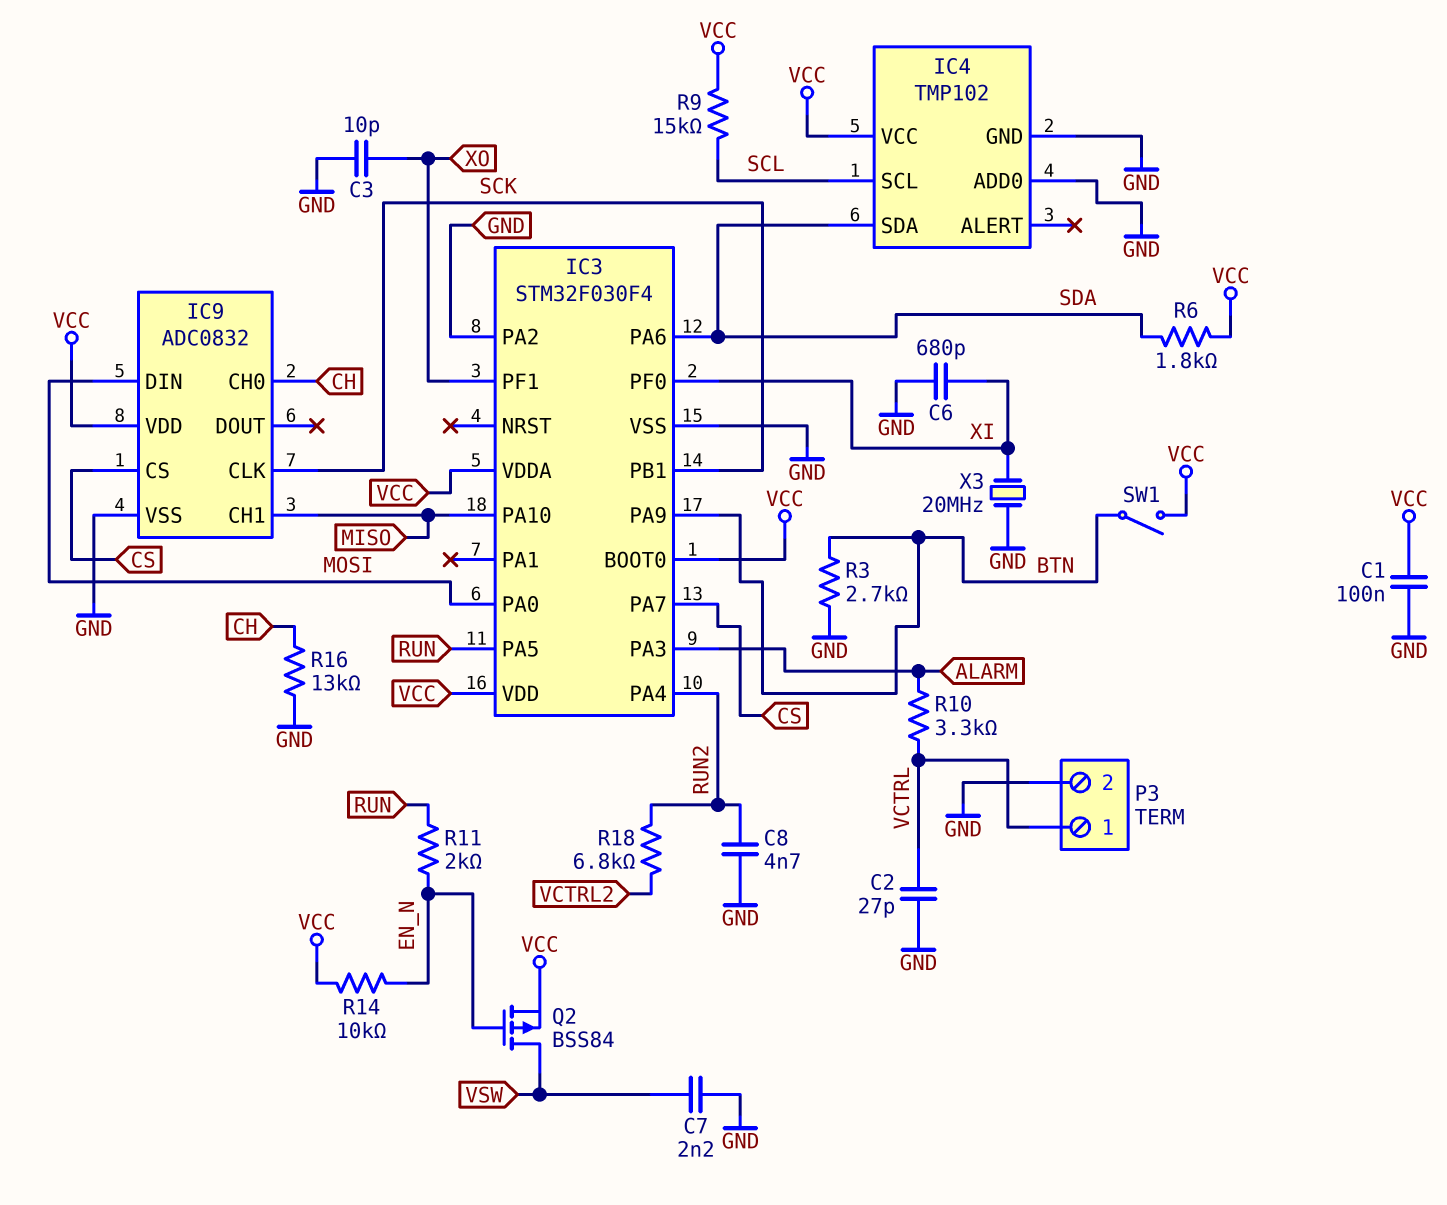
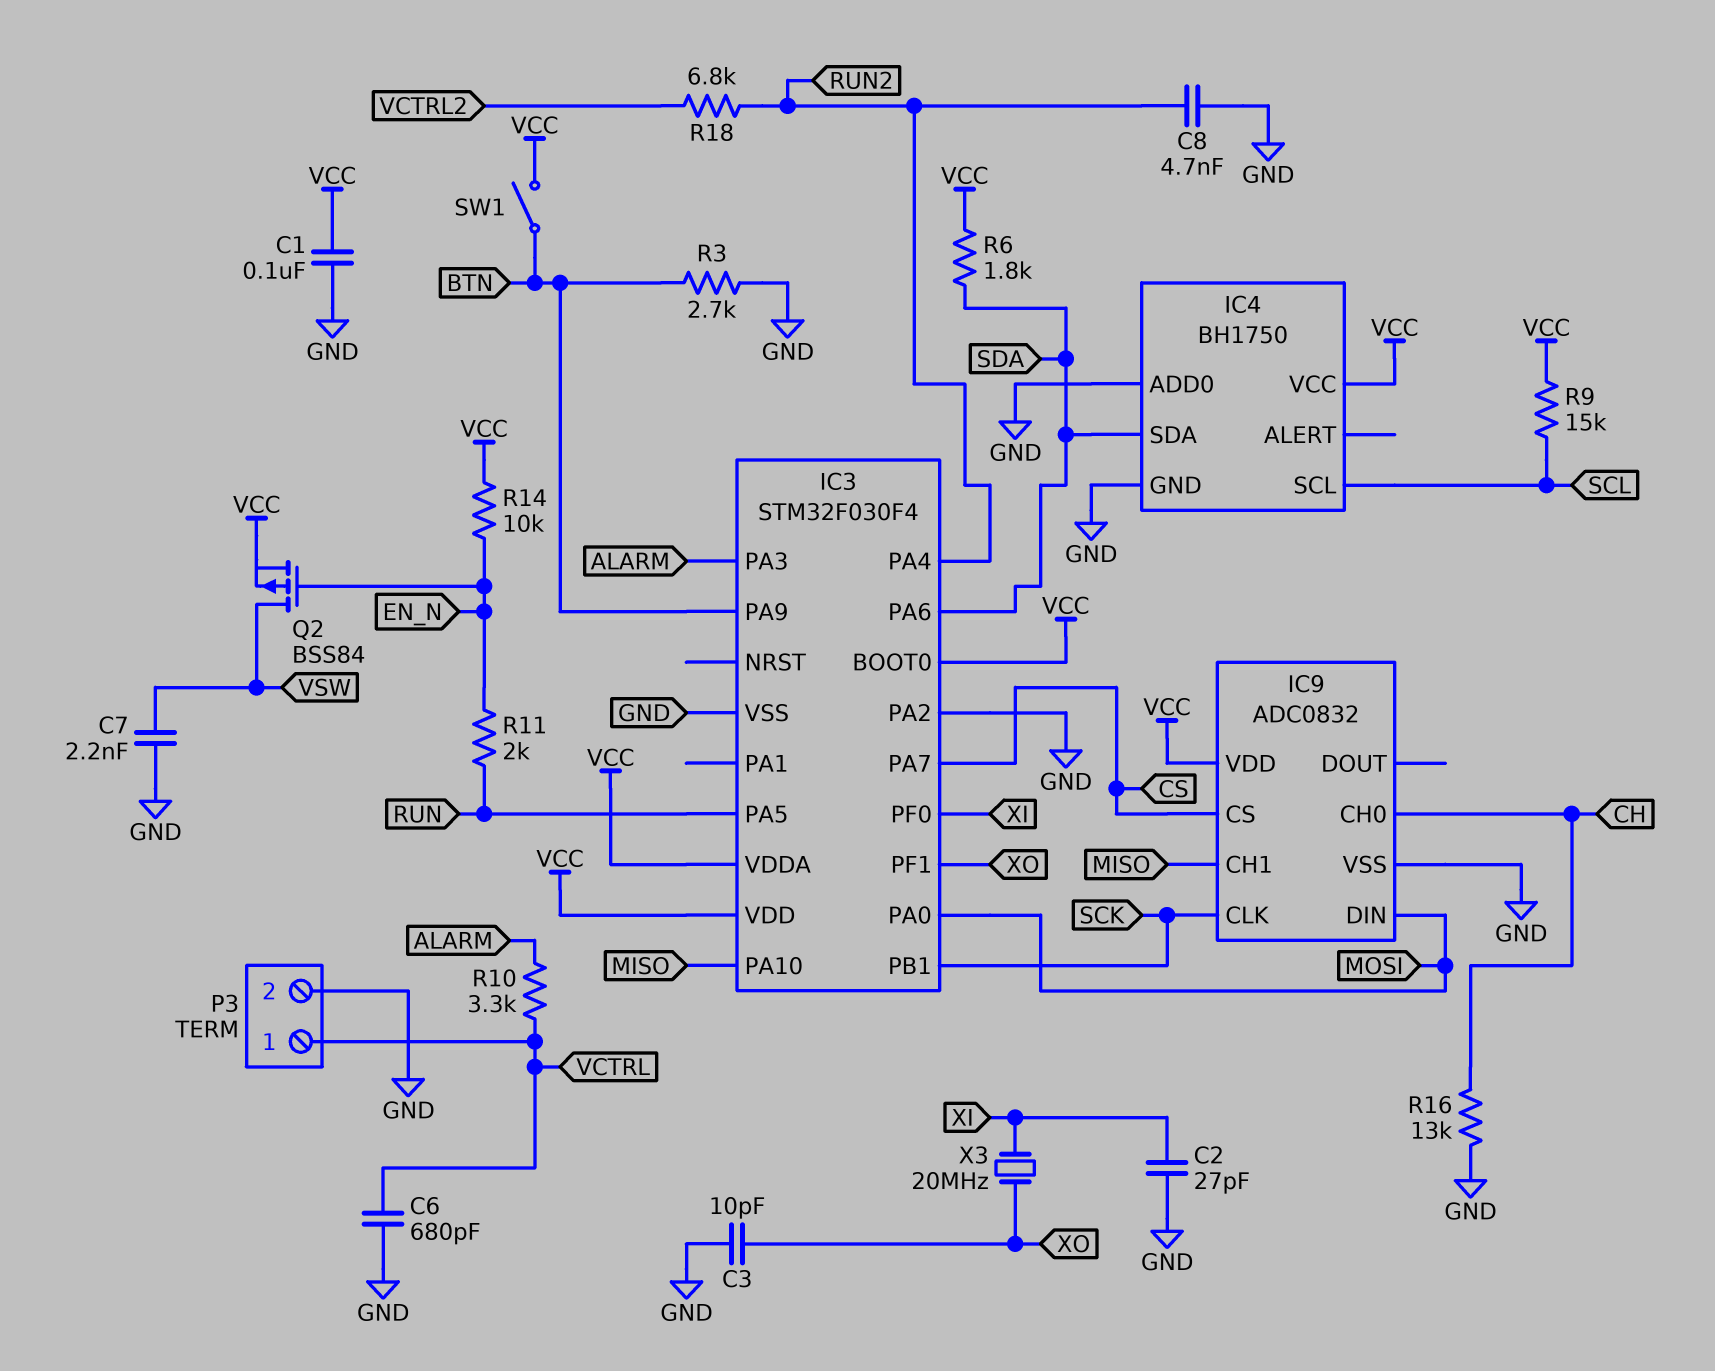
C2: 27pF (GND, VCTRL) -> 27pF (GND, XI)
C6: 680pF (GND, XI) -> 680pF (GND, VCTRL)
IC4: TMP102 -> BH1750
X3: 20MHz (GND, XI) -> 20MHz (XI, XO)

